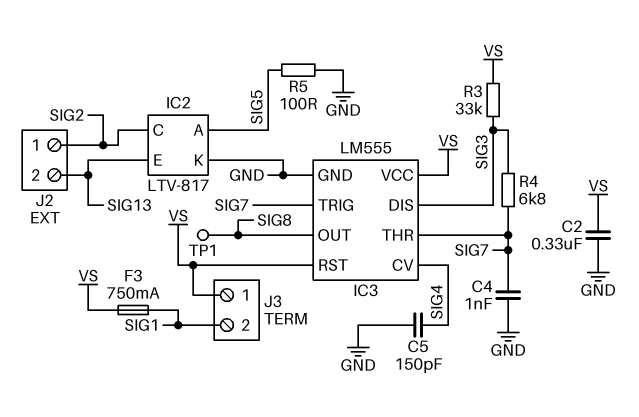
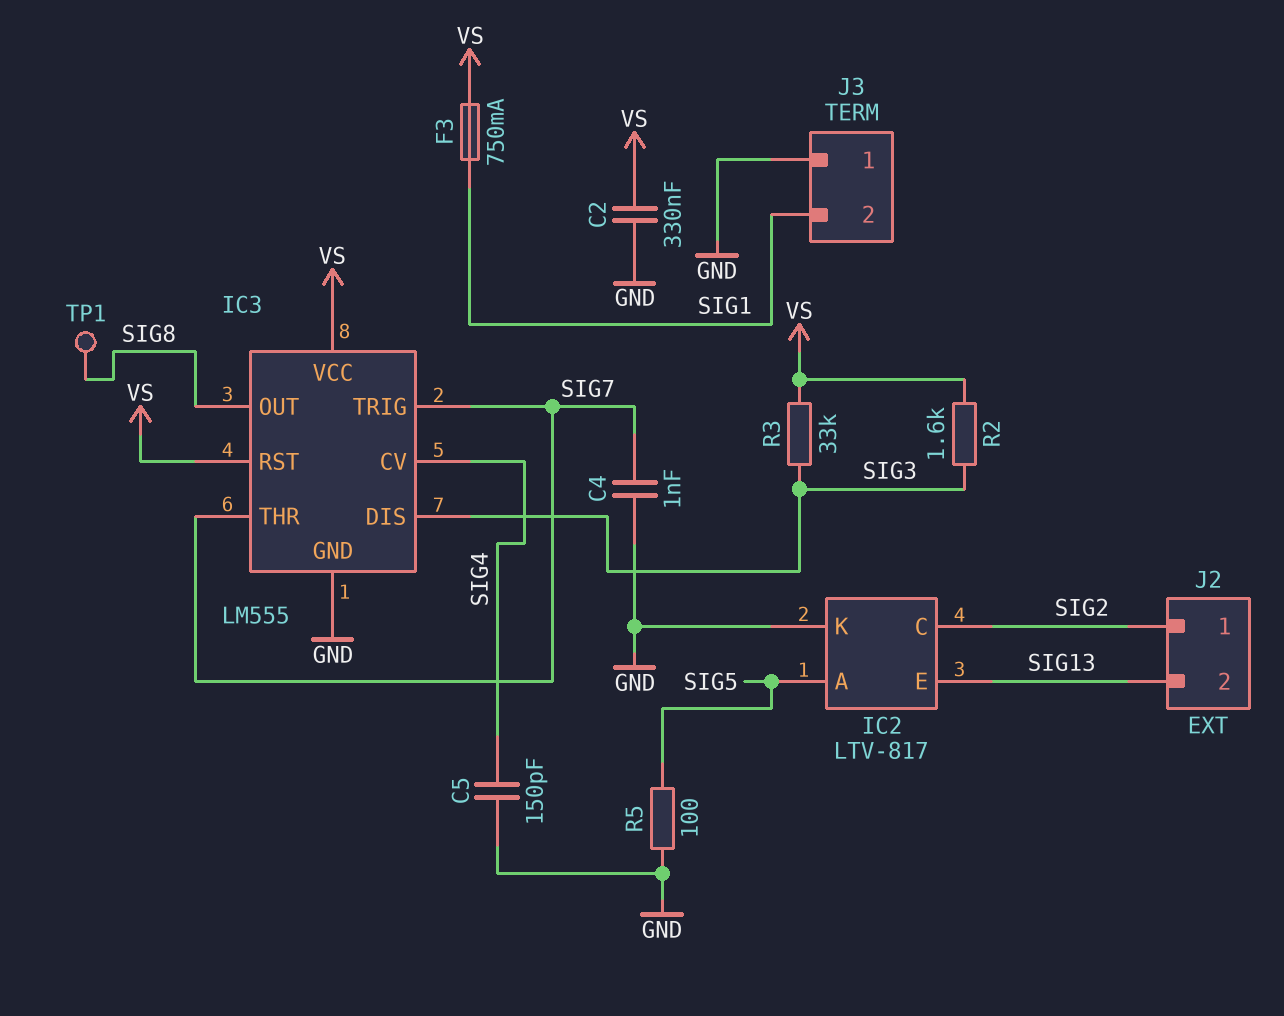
J3 pin 1: VS -> GND
R2: none -> 1.6k (SIG3, VS)
R4: 6.8k (SIG3, SIG7) -> none

